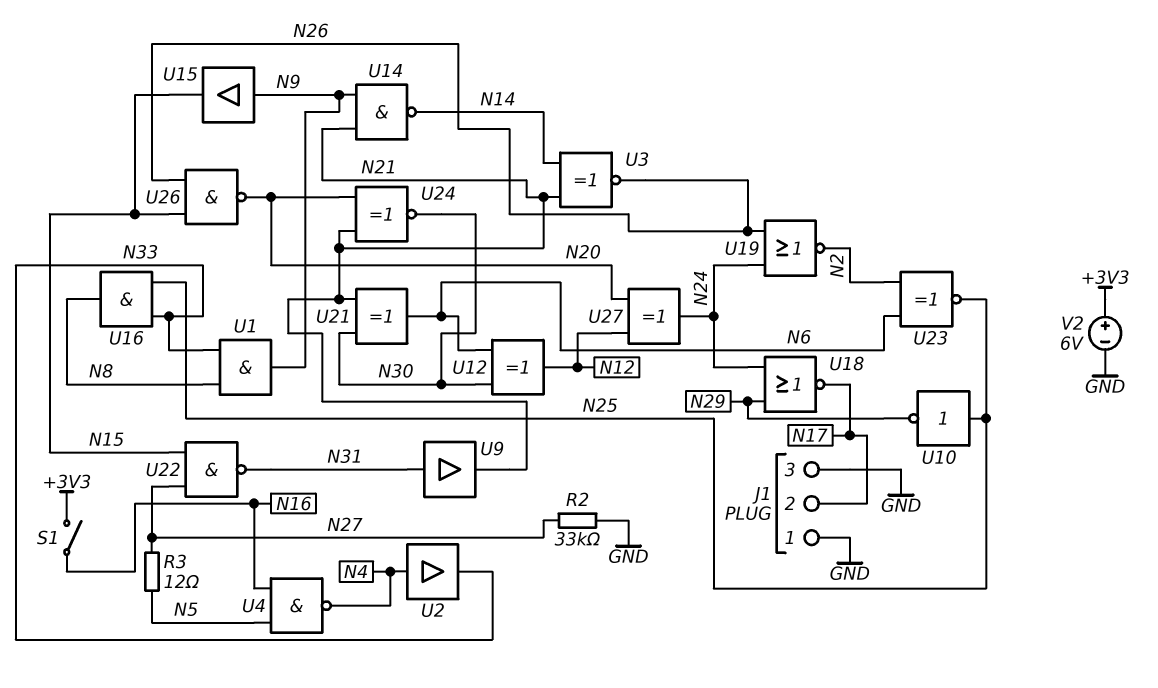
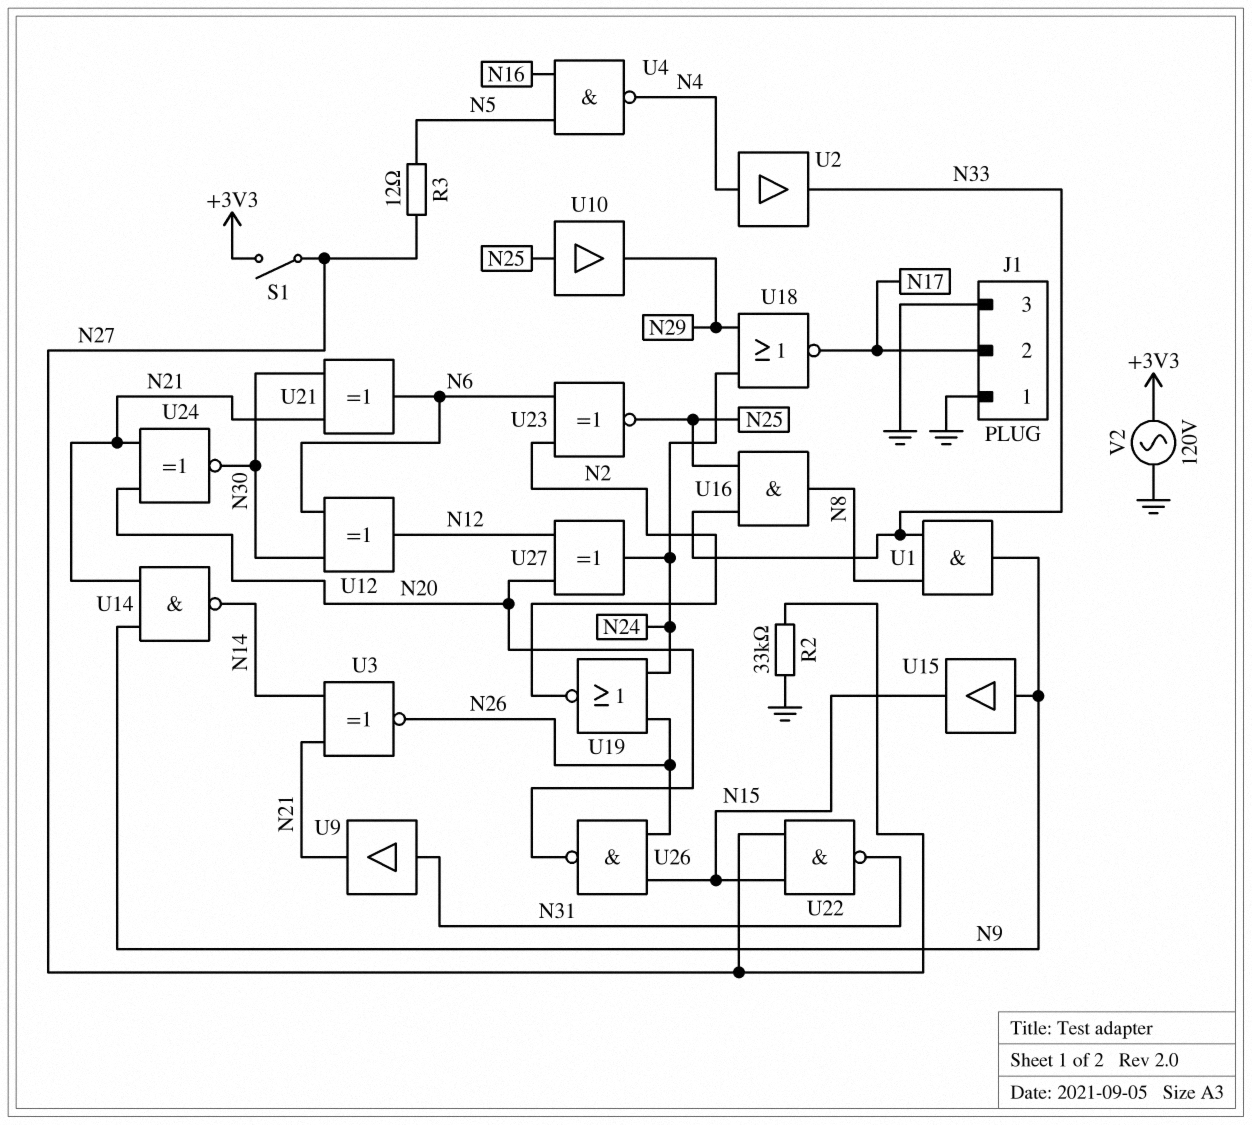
S1: switch (+3V3, N16) -> switch (+3V3, N27)
U10: NOT (in N25, out N29) -> buffer (in N25, out N29)
V2: 6V (plus +3V3, minus GND) -> AC 120V (+3V3, GND)

